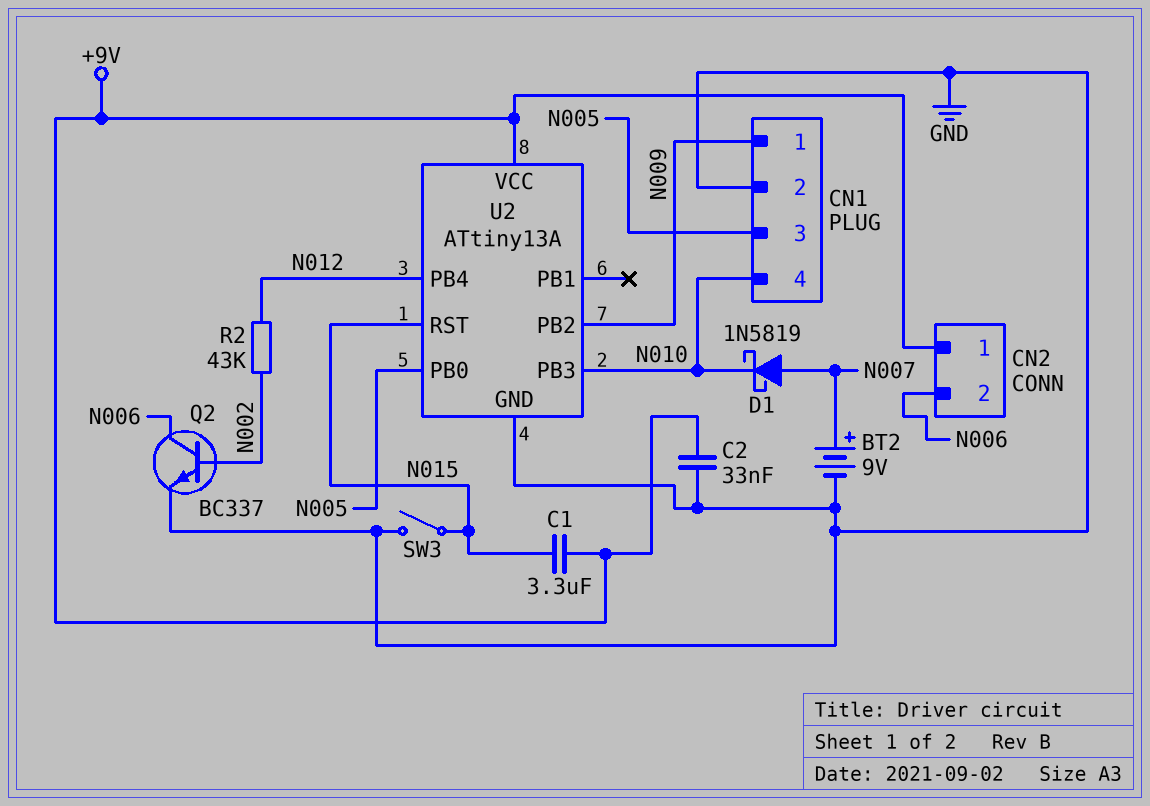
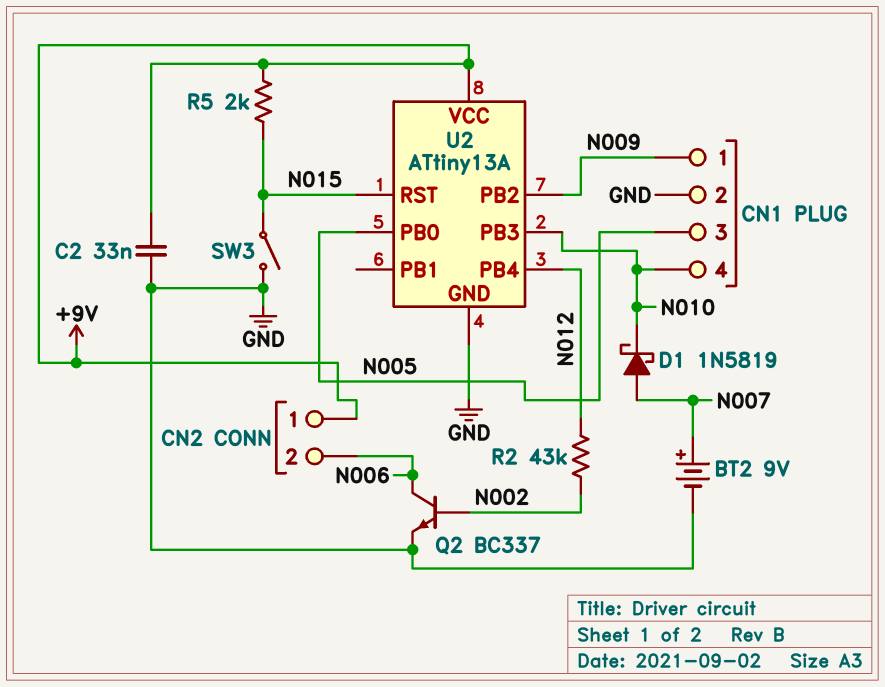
C1: 3.3uF (+9V, N015) -> none
R5: none -> 2k (+9V, N015)

